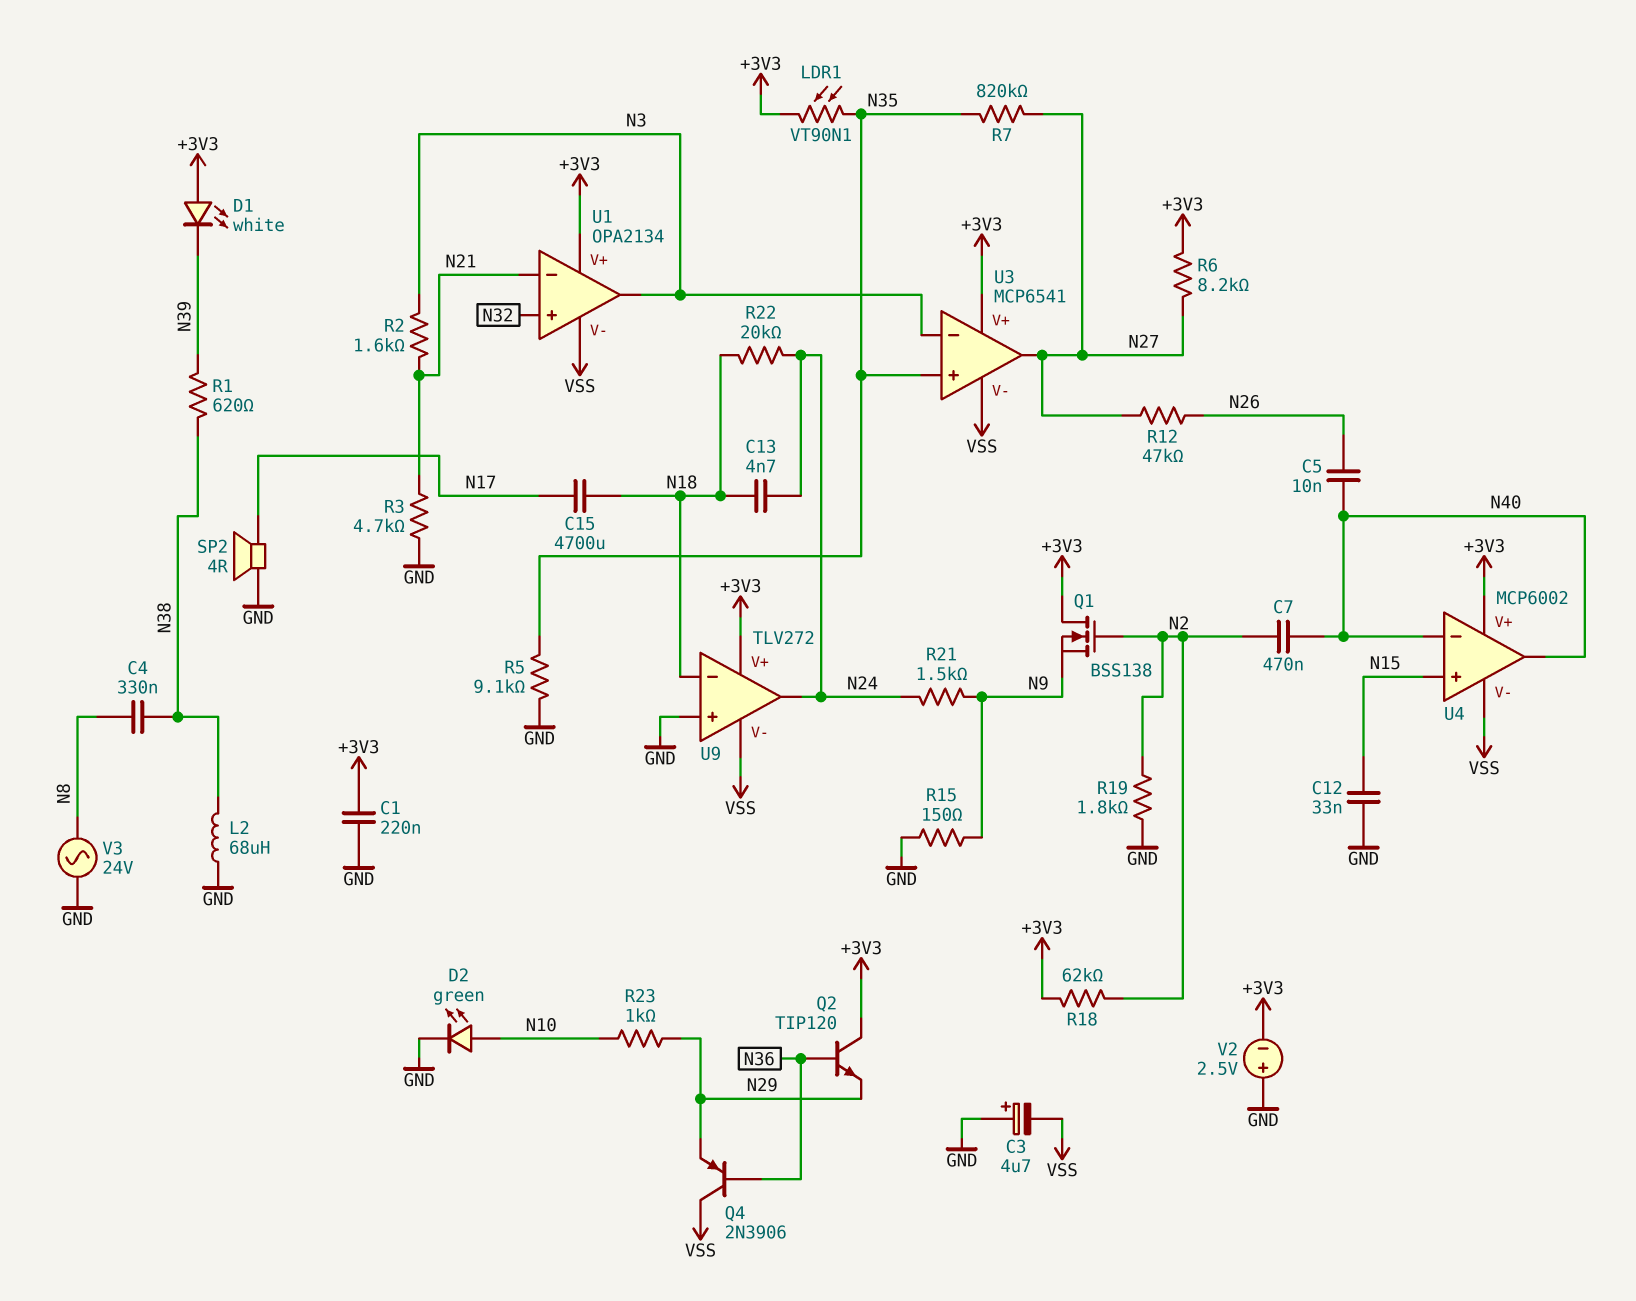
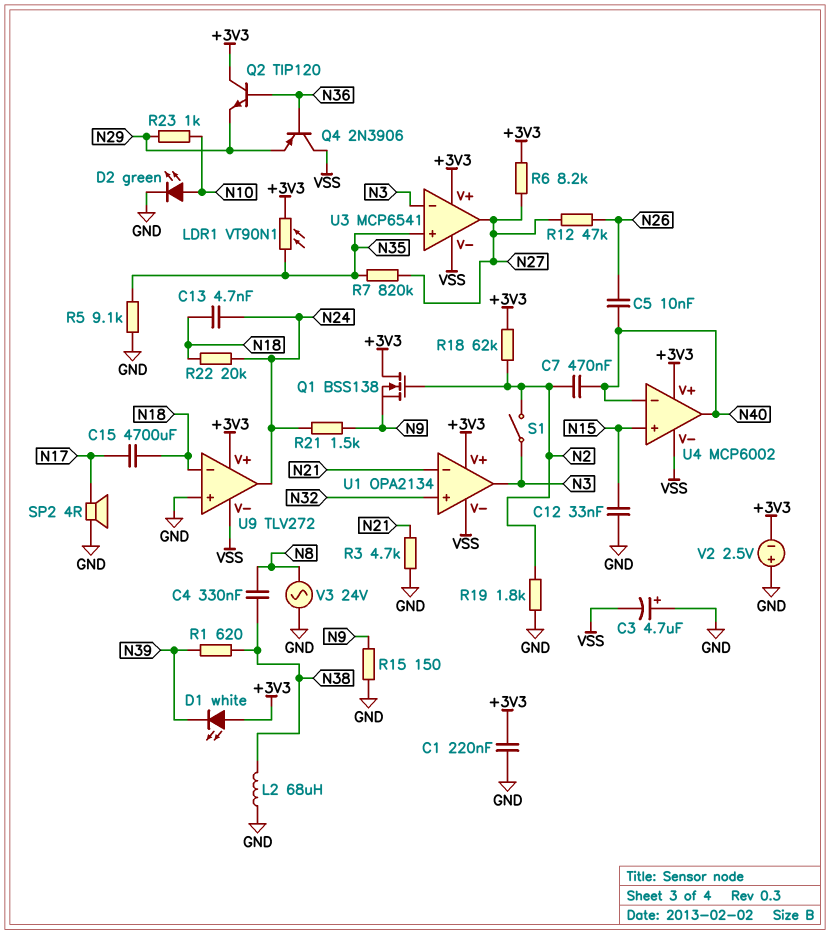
R2: 1.6k (N3, N21) -> none
S1: none -> switch (N2, N3)

